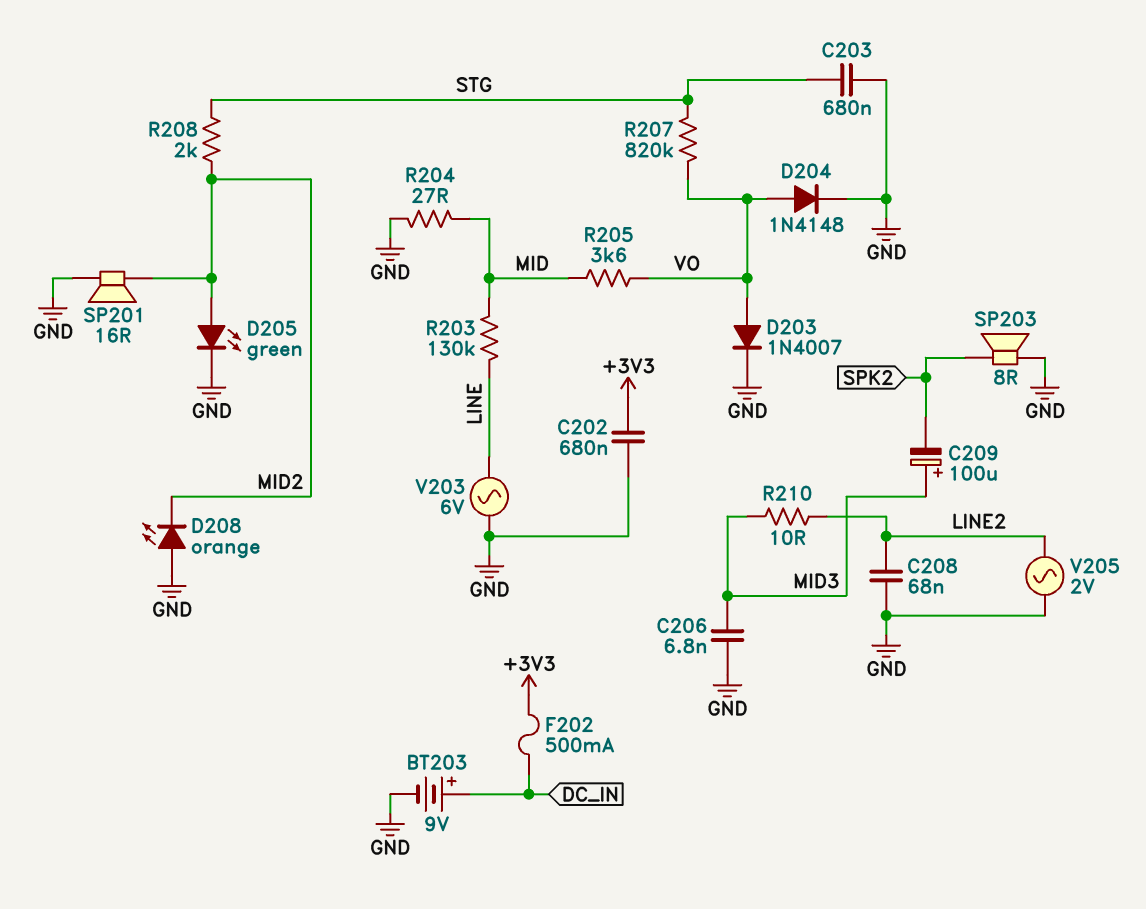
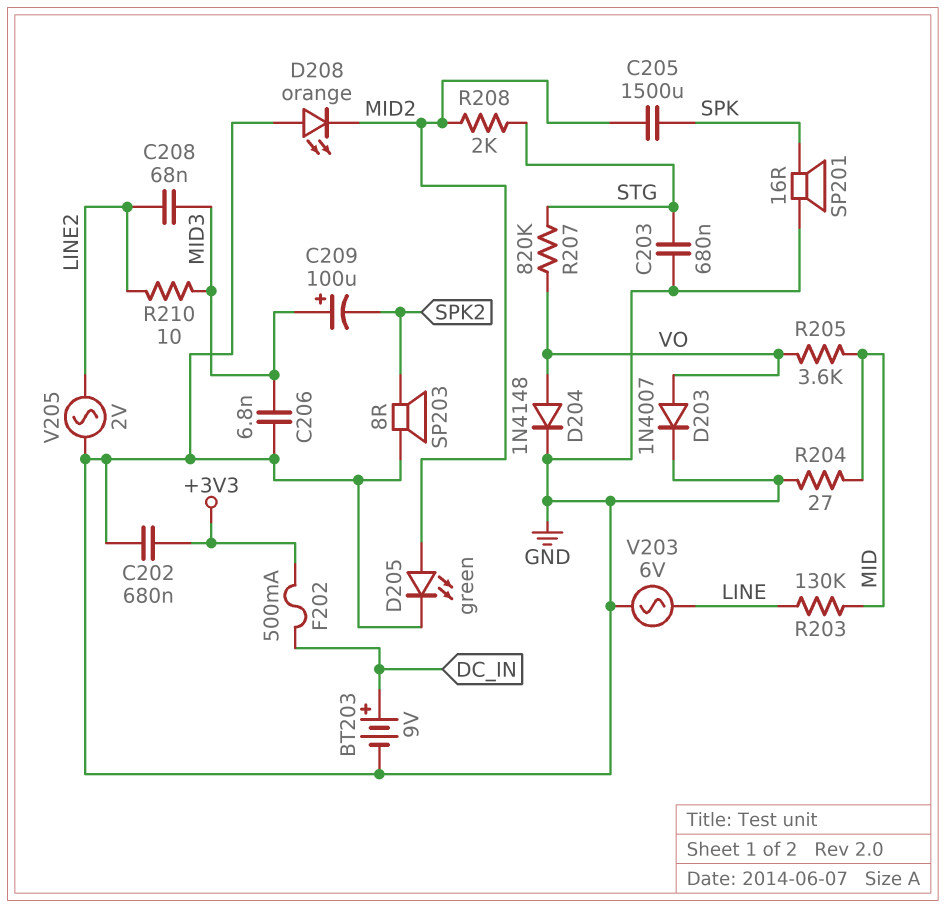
C205: none -> 1500uF (MID2, SPK)
C208: 68nF (GND, LINE2) -> 68nF (LINE2, MID3)
SP201: speaker 16R (GND, MID2) -> speaker 16R (GND, SPK)

